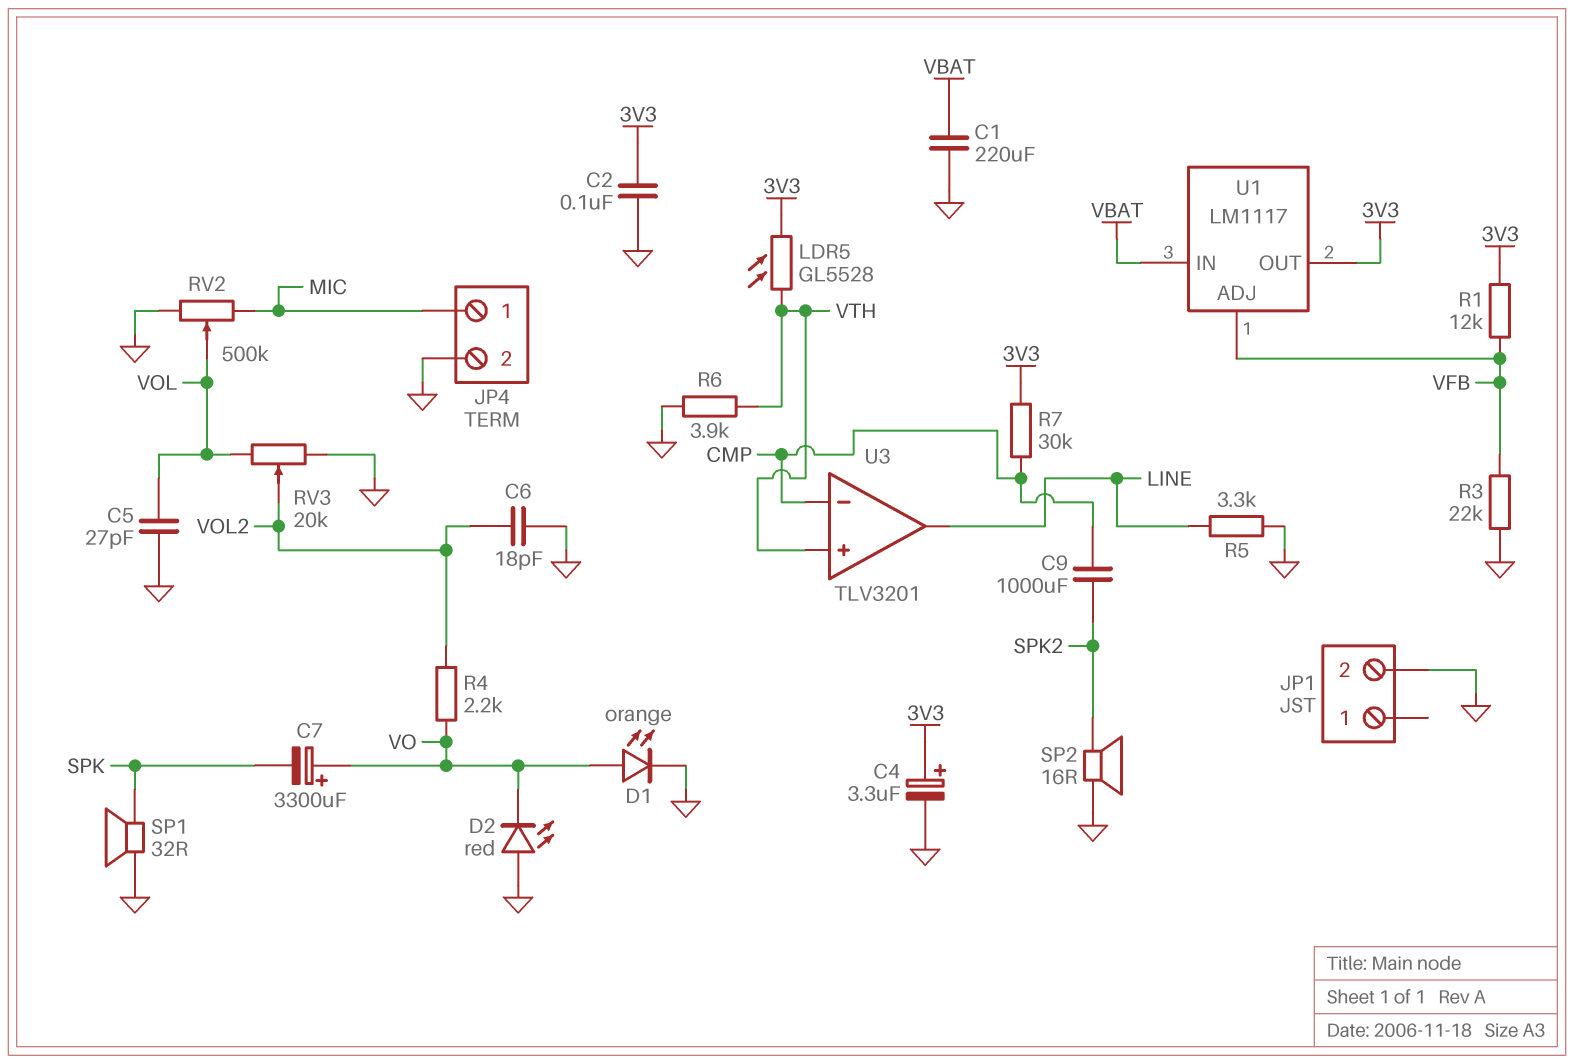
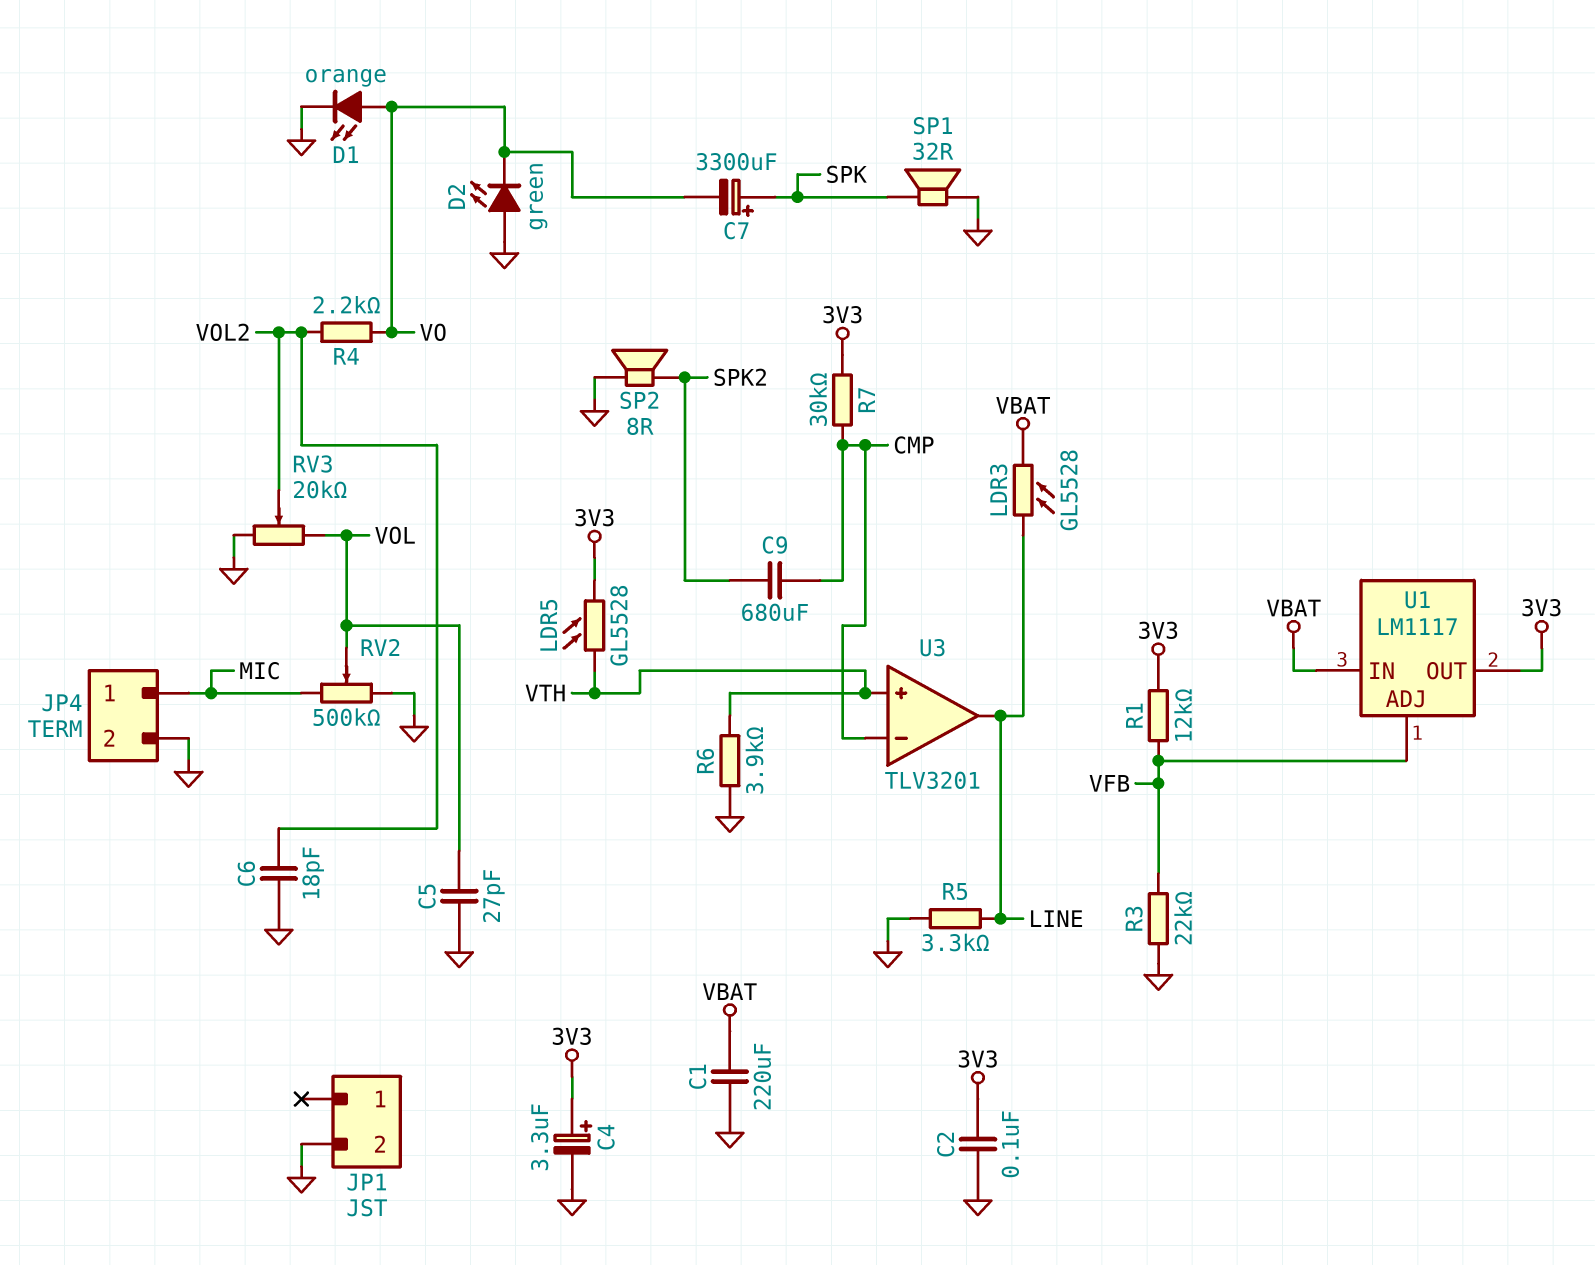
C7: 3300uF (plus VO, minus SPK) -> 3300uF (plus SPK, minus VO)
C9: 1000uF (CMP, SPK2) -> 680uF (CMP, SPK2)
D2: LED red (A GND, K VO) -> LED green (A GND, K VO)
LDR3: none -> GL5528 (LINE, VBAT)
SP2: speaker 16R (GND, SPK2) -> speaker 8R (GND, SPK2)

